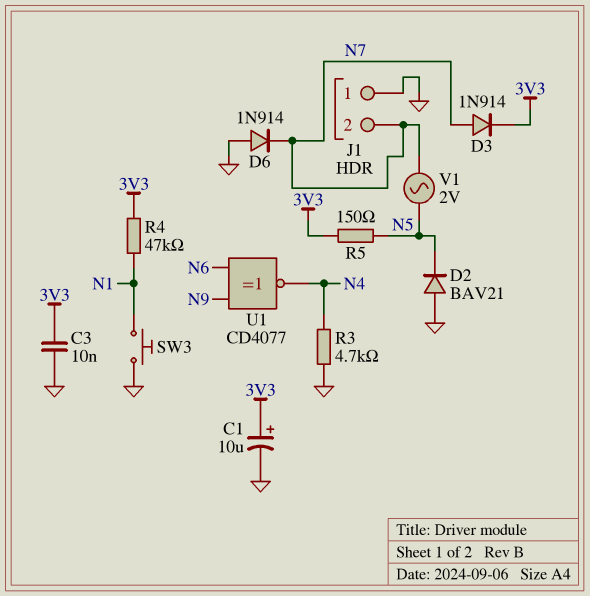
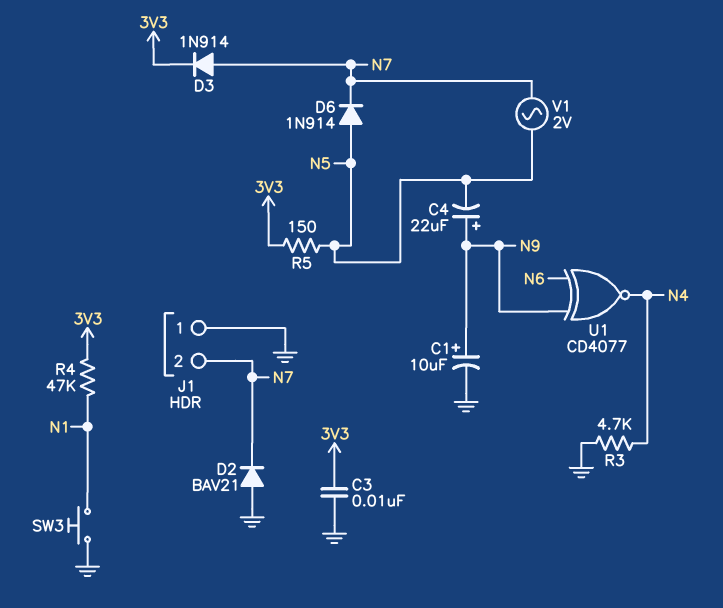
C1: 10uF (plus 3V3, minus GND) -> 10uF (plus N9, minus GND)
C4: none -> 22uF (plus N9, minus N5)
D2: diode BAV21 (A GND, K N5) -> diode BAV21 (A GND, K N7)
D6: diode 1N914 (A GND, K N7) -> diode 1N914 (A N5, K N7)

